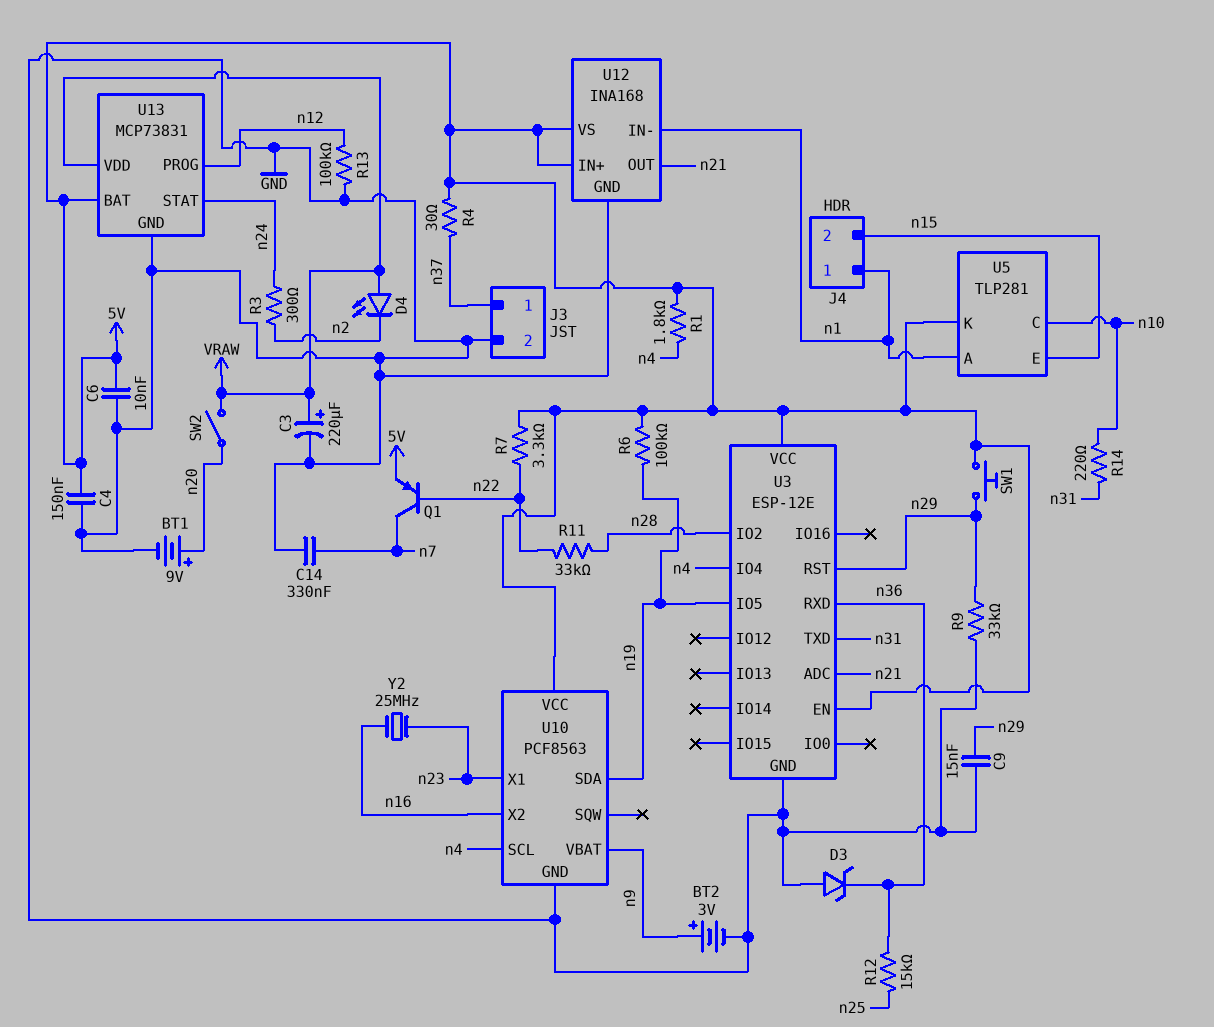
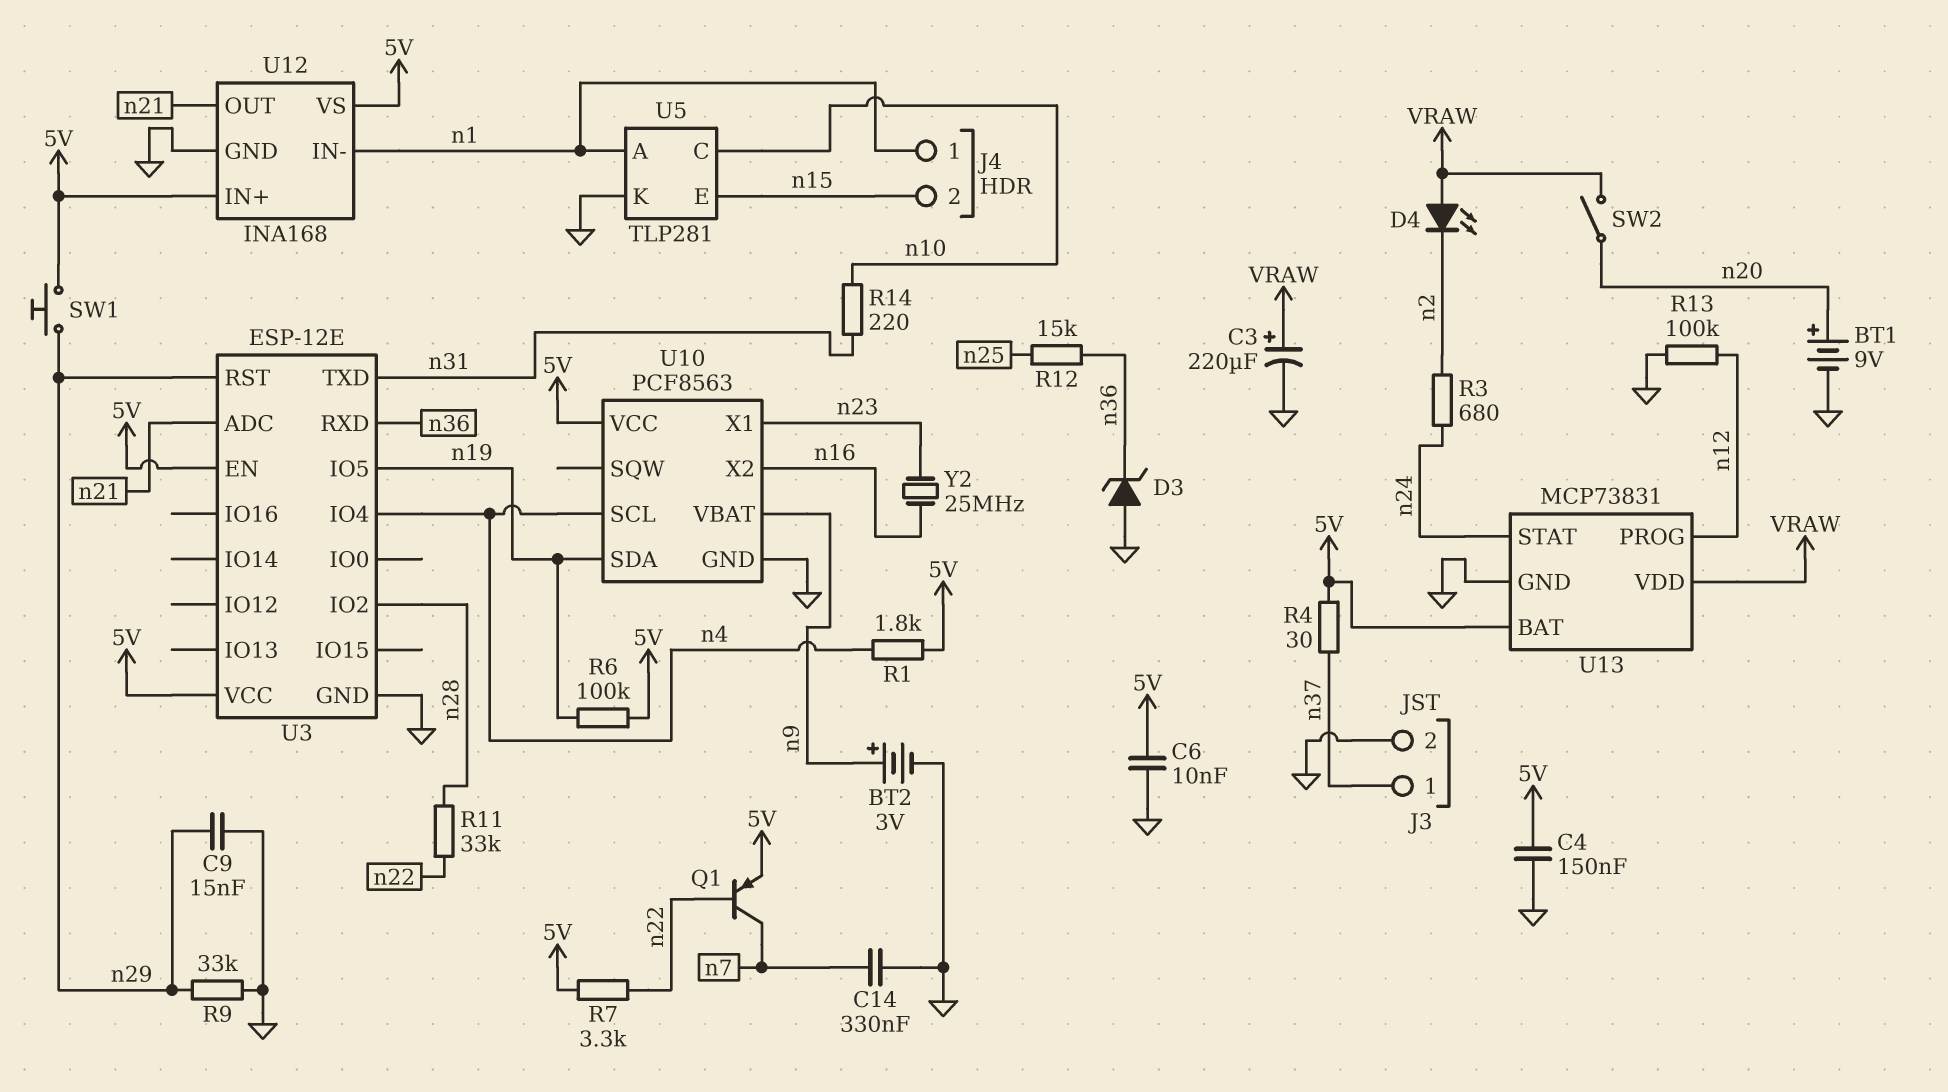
R3: 300 (n2, n24) -> 680 (n2, n24)
U5 pin K: 5V -> GND

